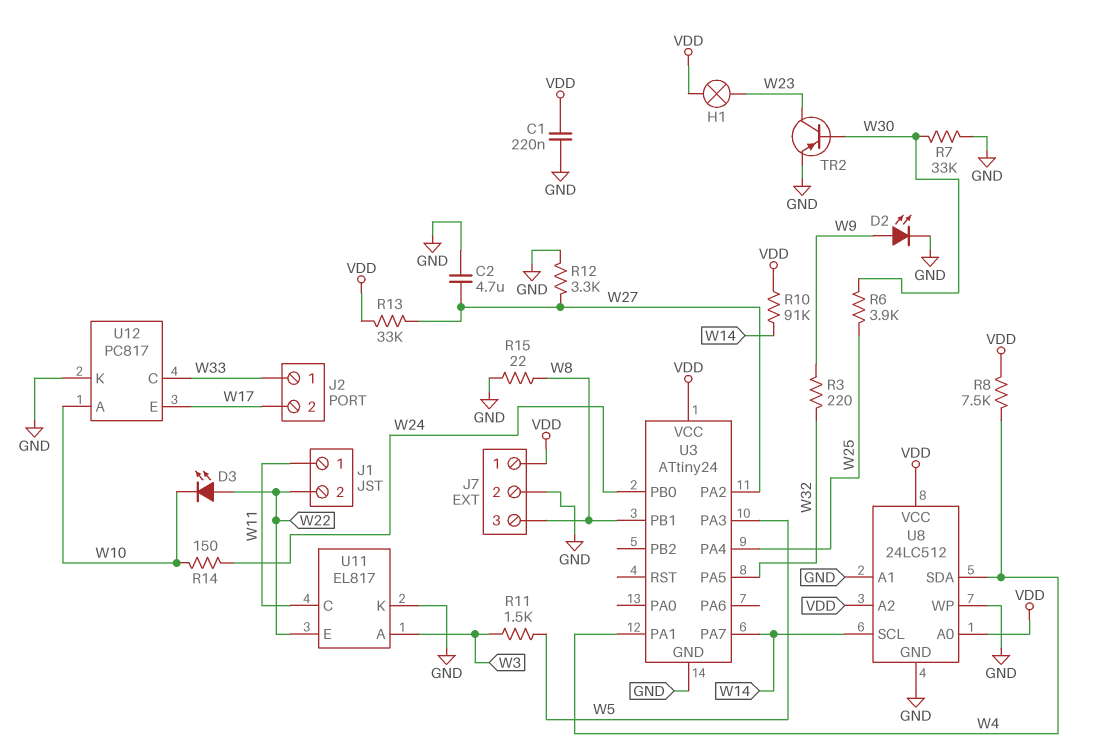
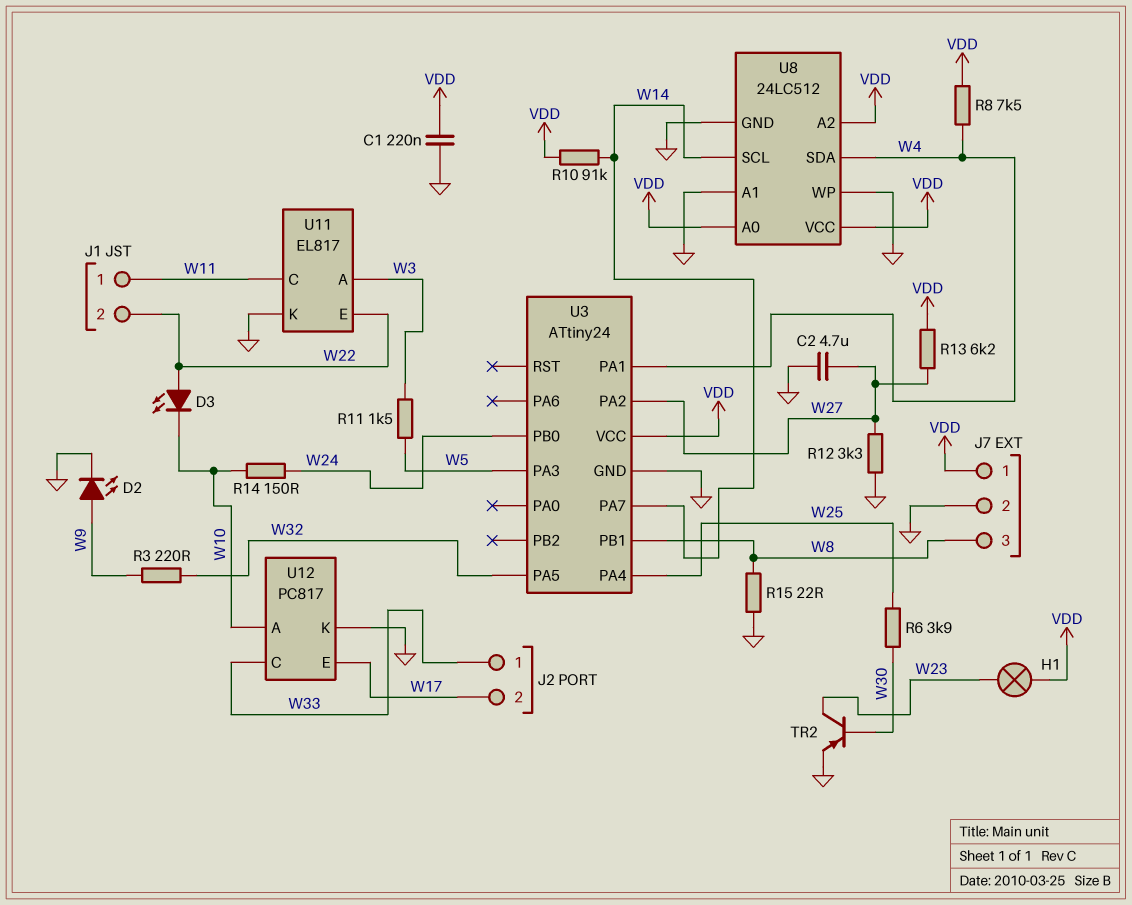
R7: 33k (GND, W30) -> none
R13: 33k (VDD, W27) -> 6.2k (VDD, W27)

